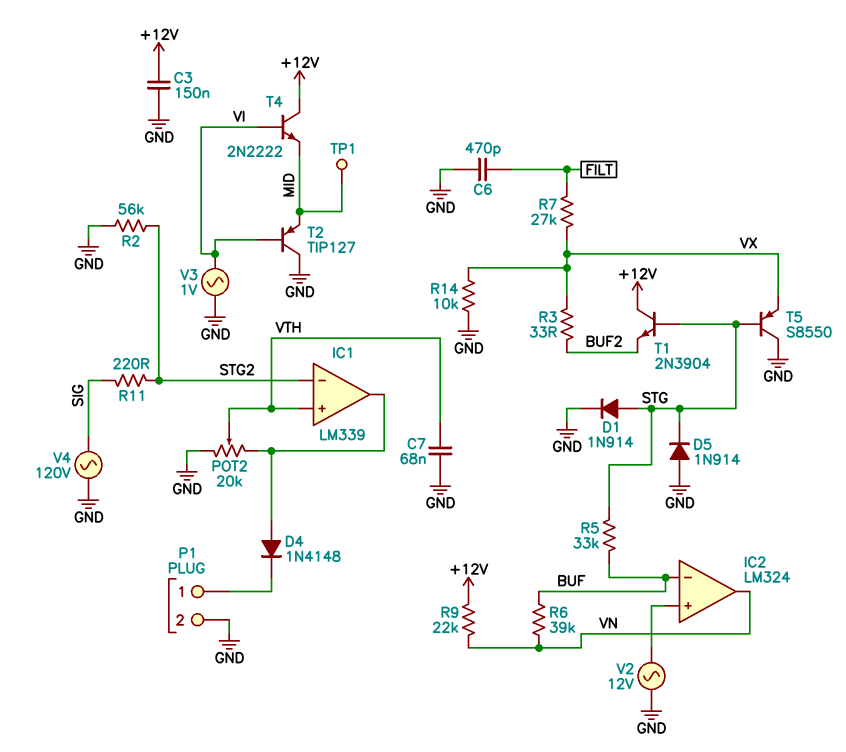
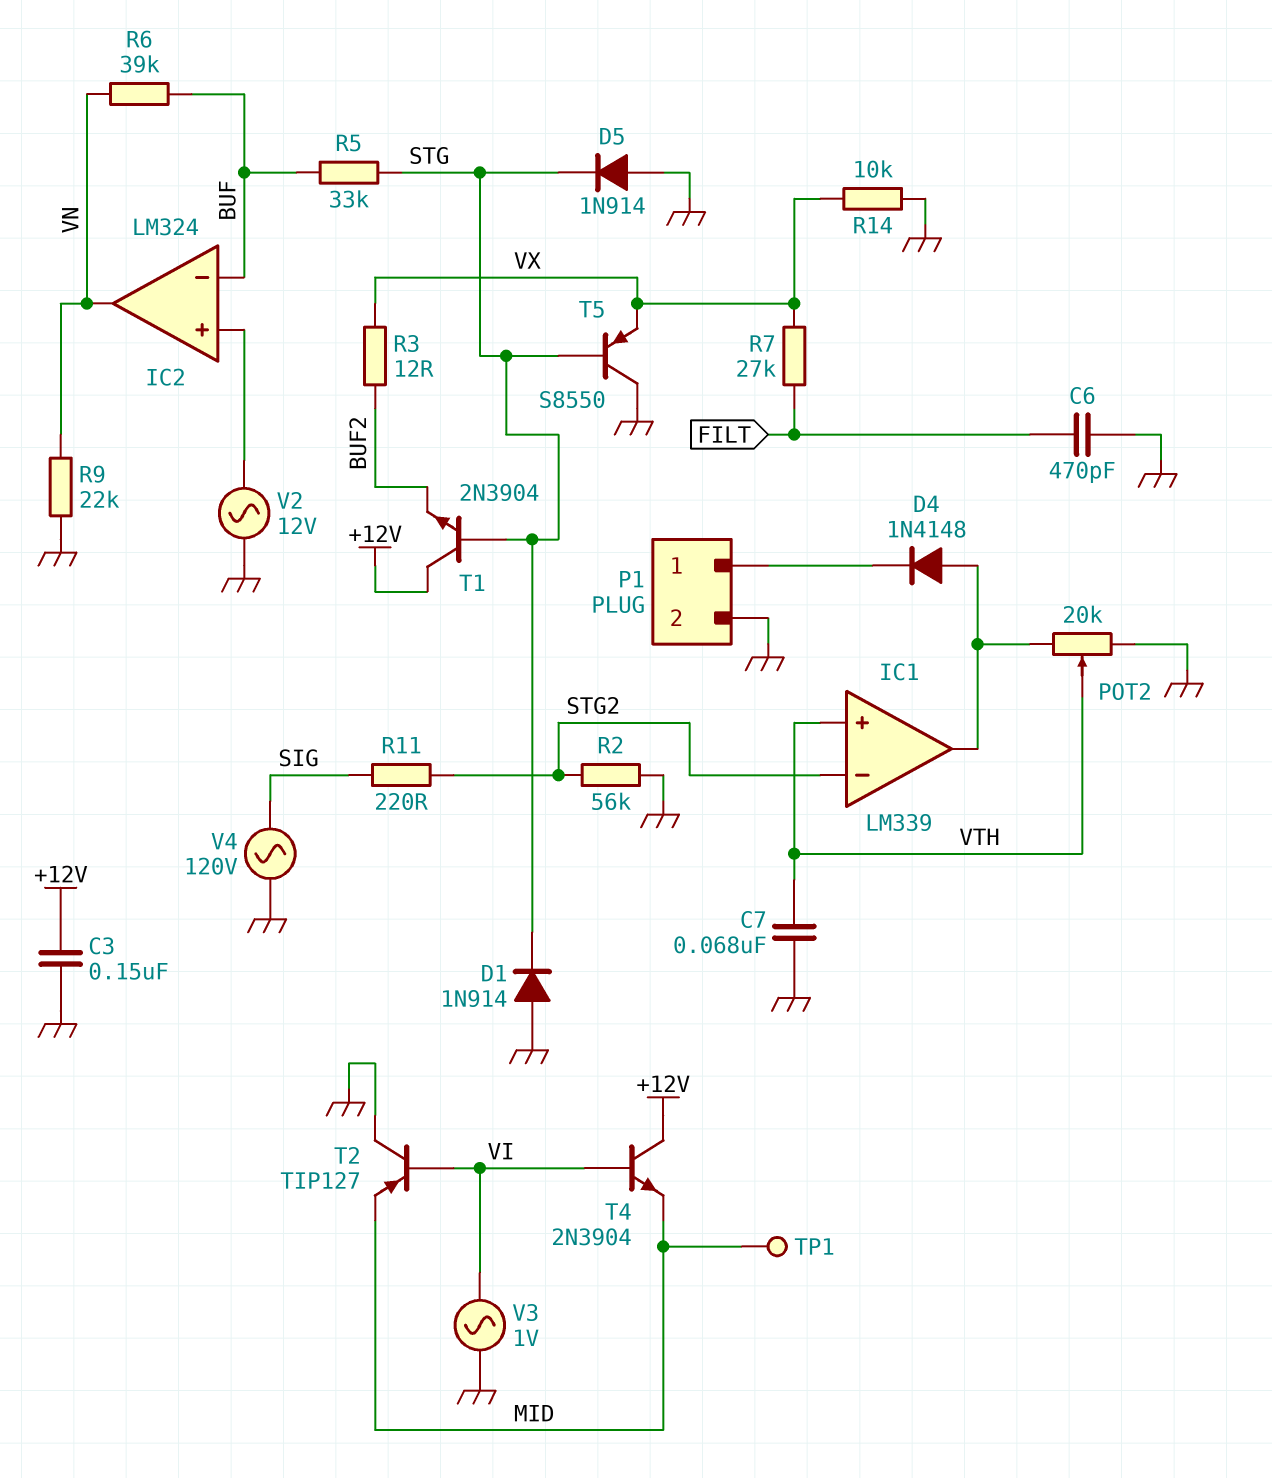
D1: diode 1N914 (A STG, K GND) -> diode 1N914 (A GND, K STG)
R3: 33 (BUF2, VX) -> 12 (BUF2, VX)
R9: 22k (+12V, VN) -> 22k (GND, VN)
T4: NPN 2N2222 (B VI, C +12V, E MID) -> NPN 2N3904 (B VI, C +12V, E MID)

